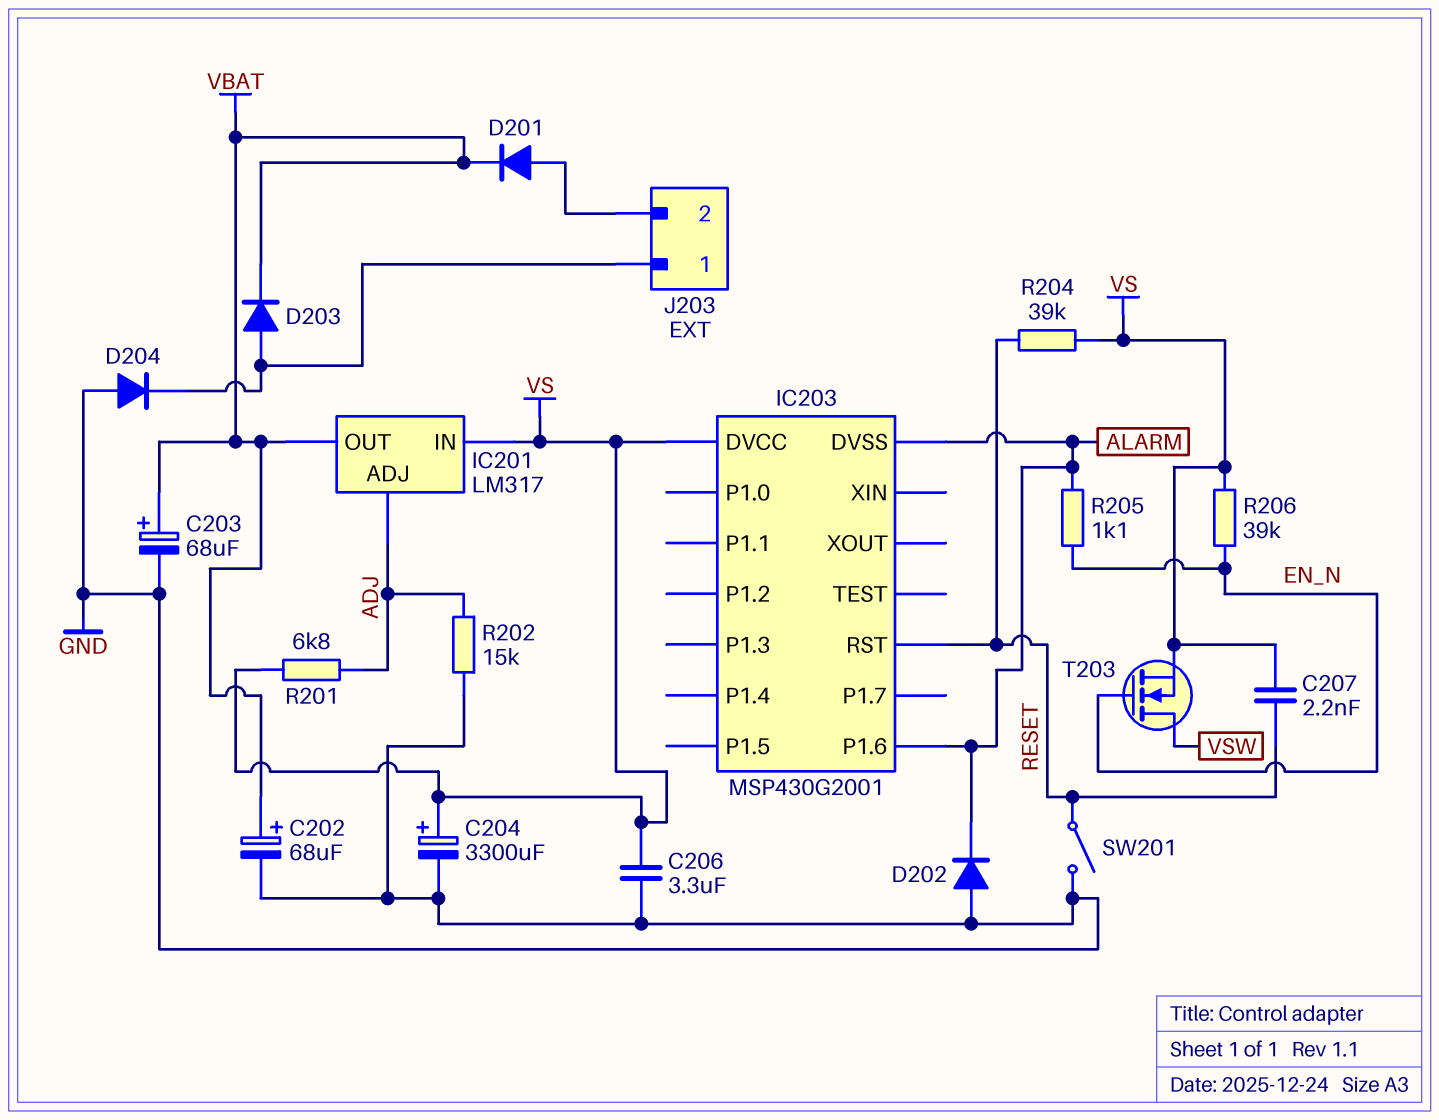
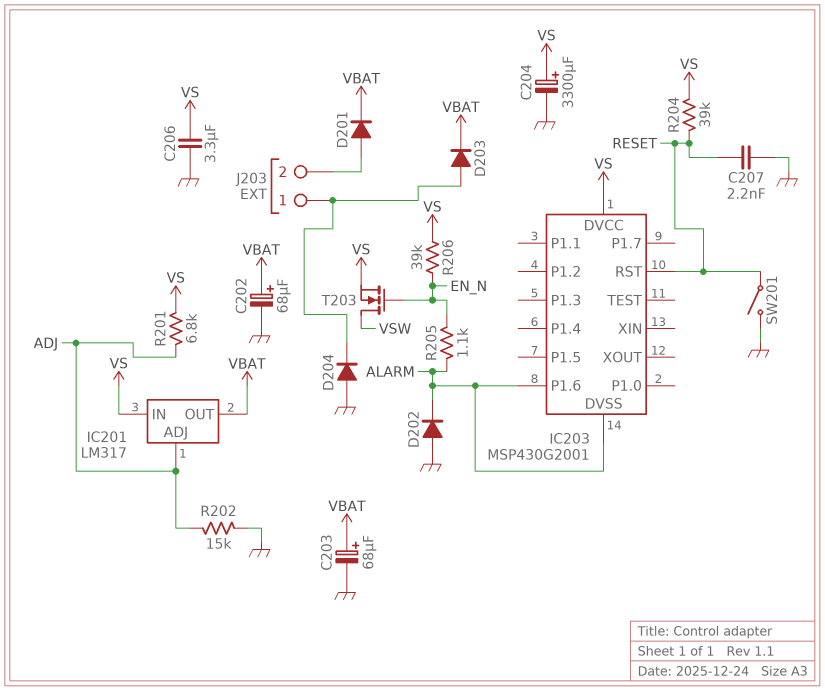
C207: 2.2nF (RESET, VS) -> 2.2nF (GND, RESET)

